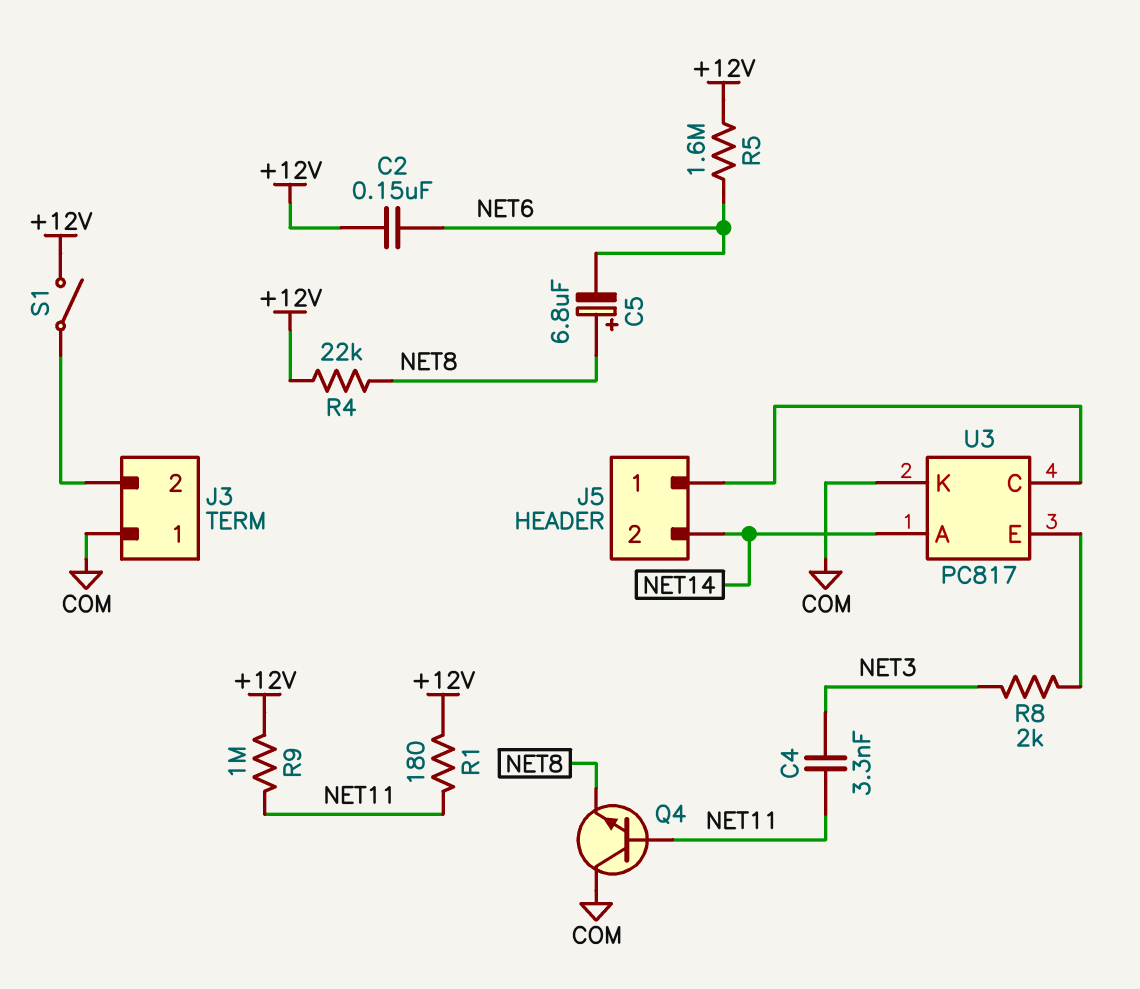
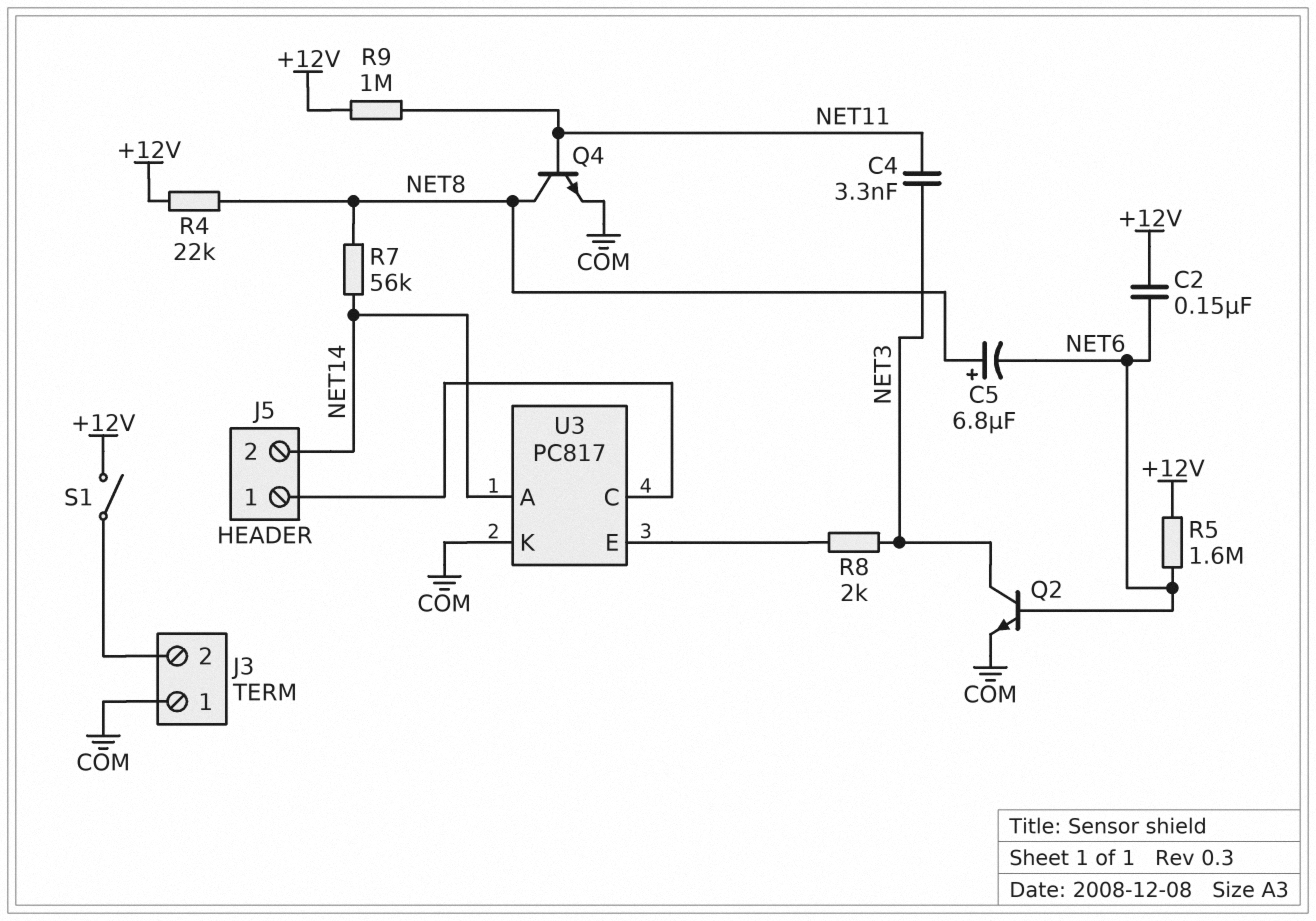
Q2: none -> NPN (B NET6, C NET3, E COM)
Q4: NPN (B NET11, C COM, E NET8) -> NPN (B NET11, C NET8, E COM)
R1: 180 (+12V, NET11) -> none
R7: none -> 56k (NET8, NET14)

